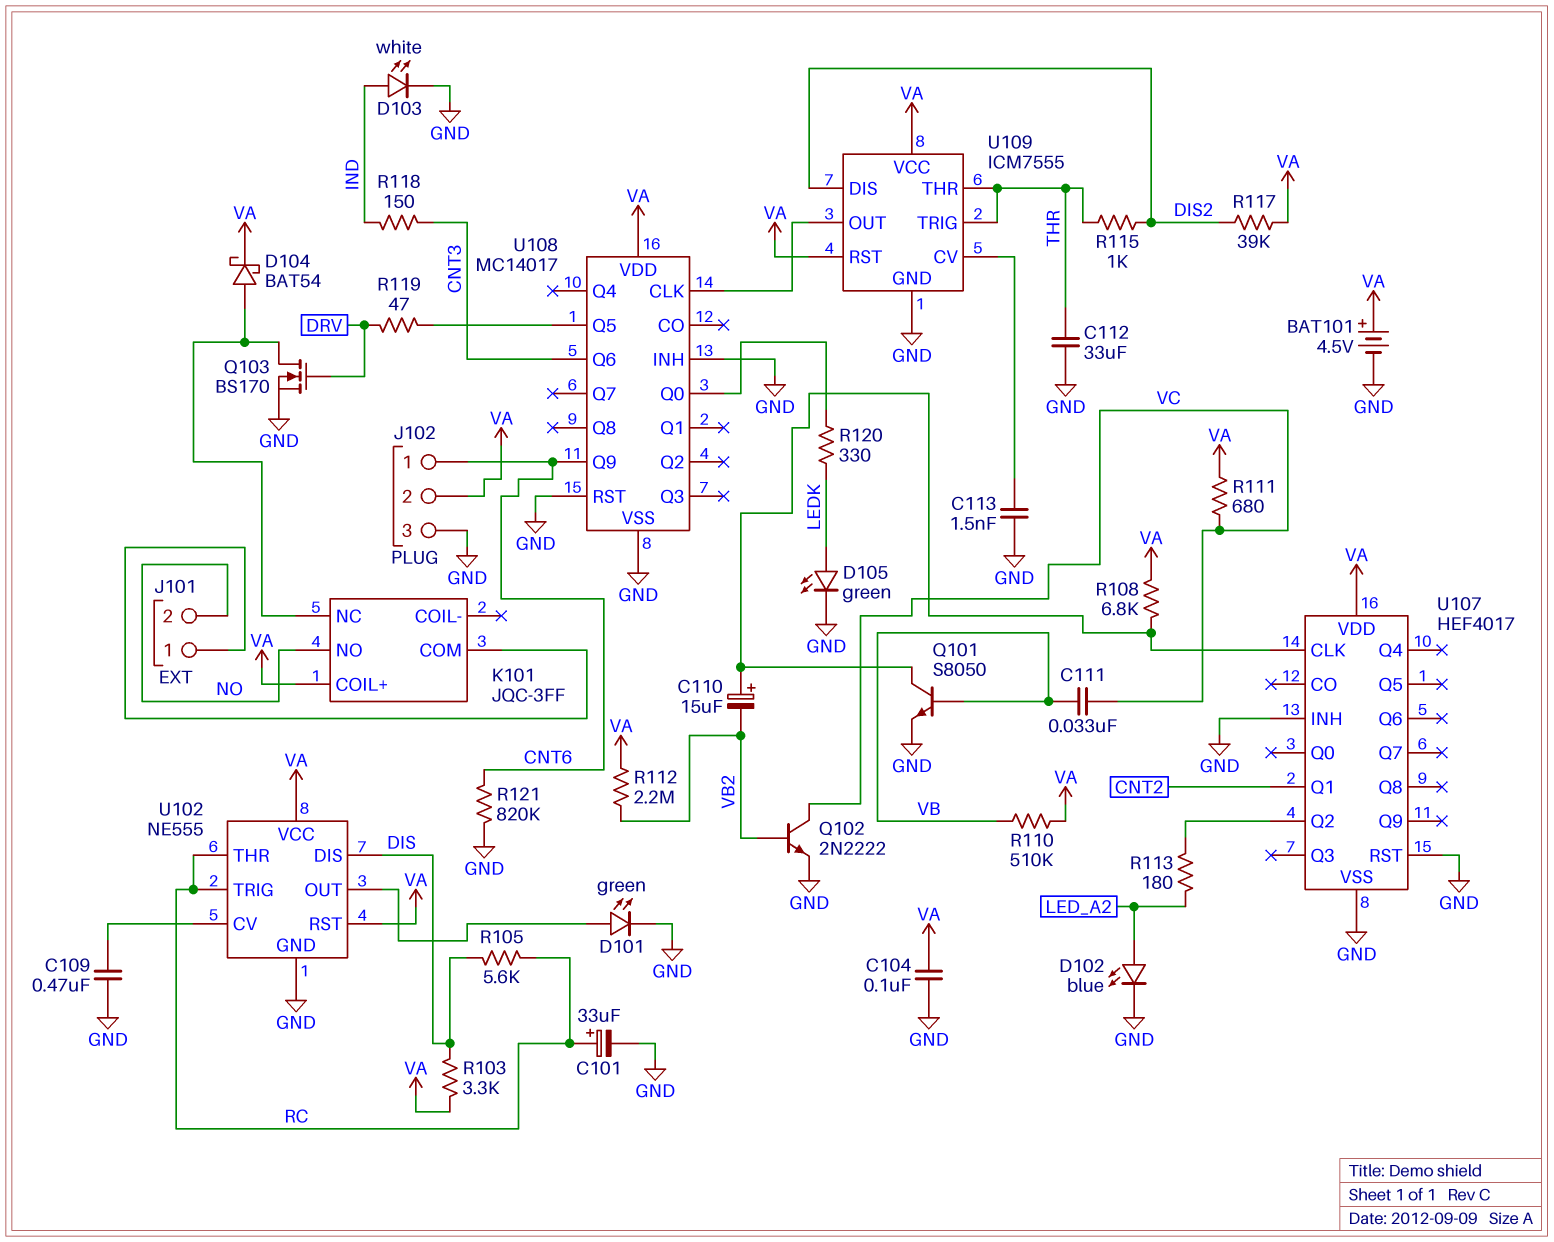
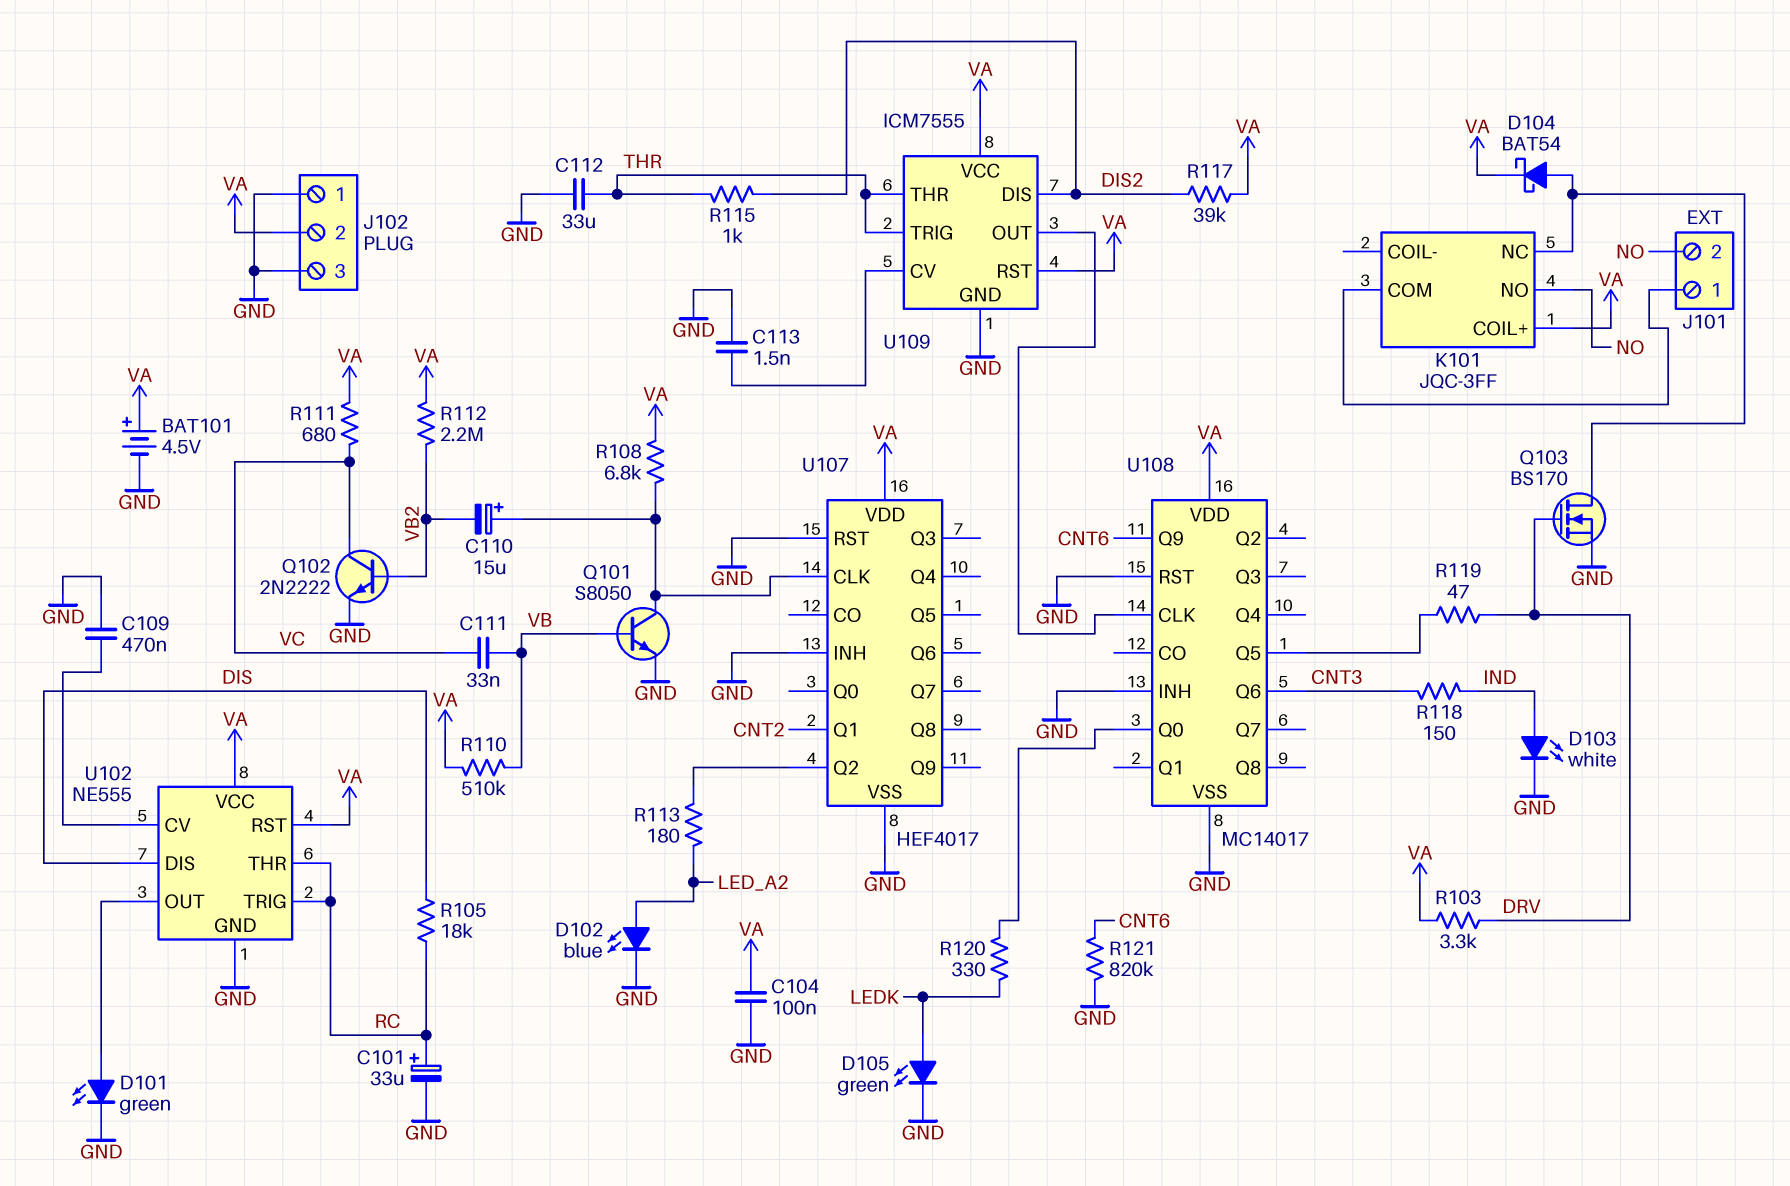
J102 pin 1: CNT6 -> GND
R103: 3.3k (DIS, VA) -> 3.3k (DRV, VA)
R105: 5.6k (DIS, RC) -> 18k (DIS, RC)

